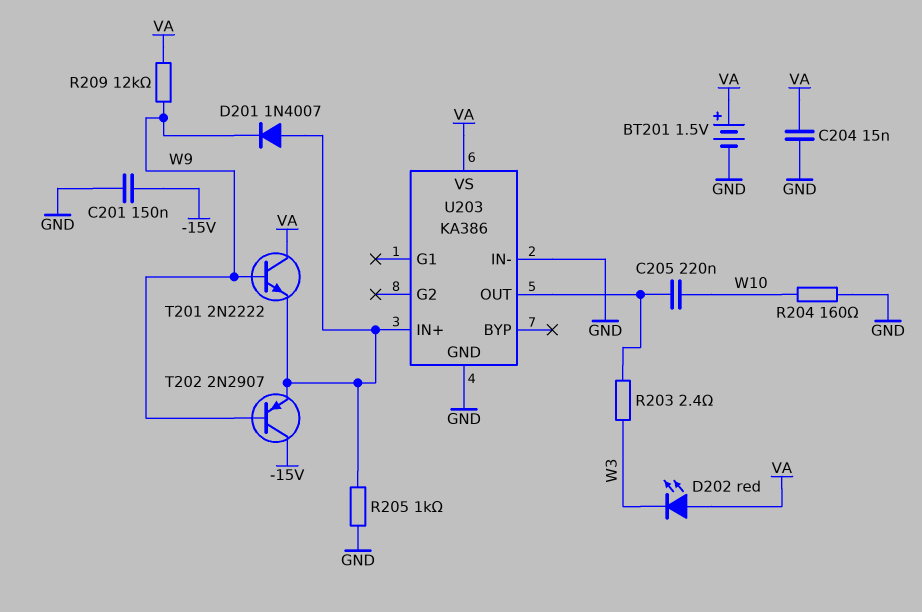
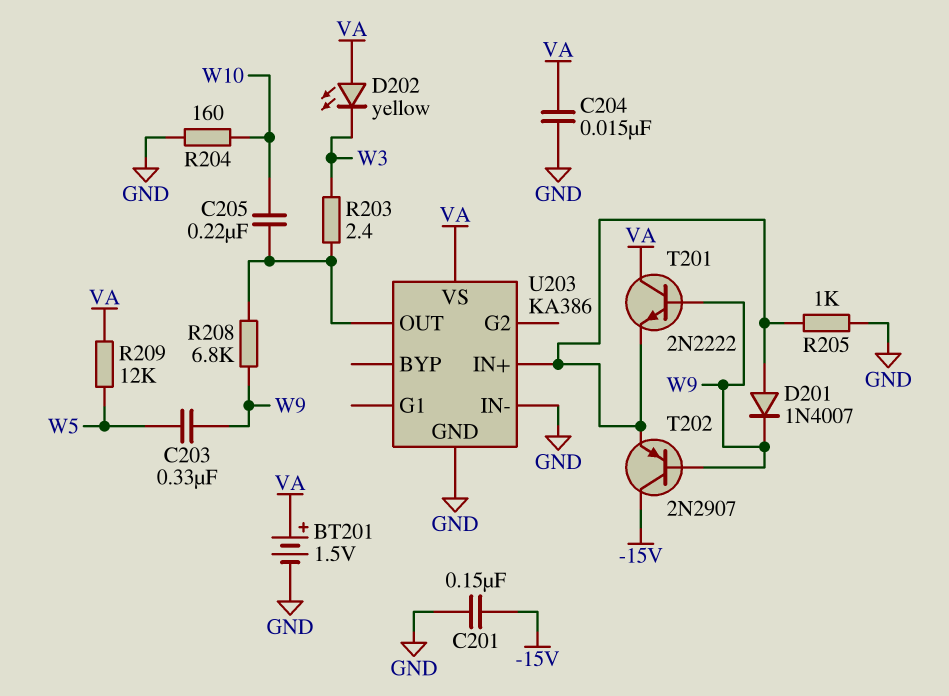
C203: none -> 330nF (W5, W9)
D202: LED red (A VA, K W3) -> LED yellow (A VA, K W3)
R208: none -> 6.8k (U203/OUT, W9)
R209: 12k (VA, W9) -> 12k (VA, W5)

